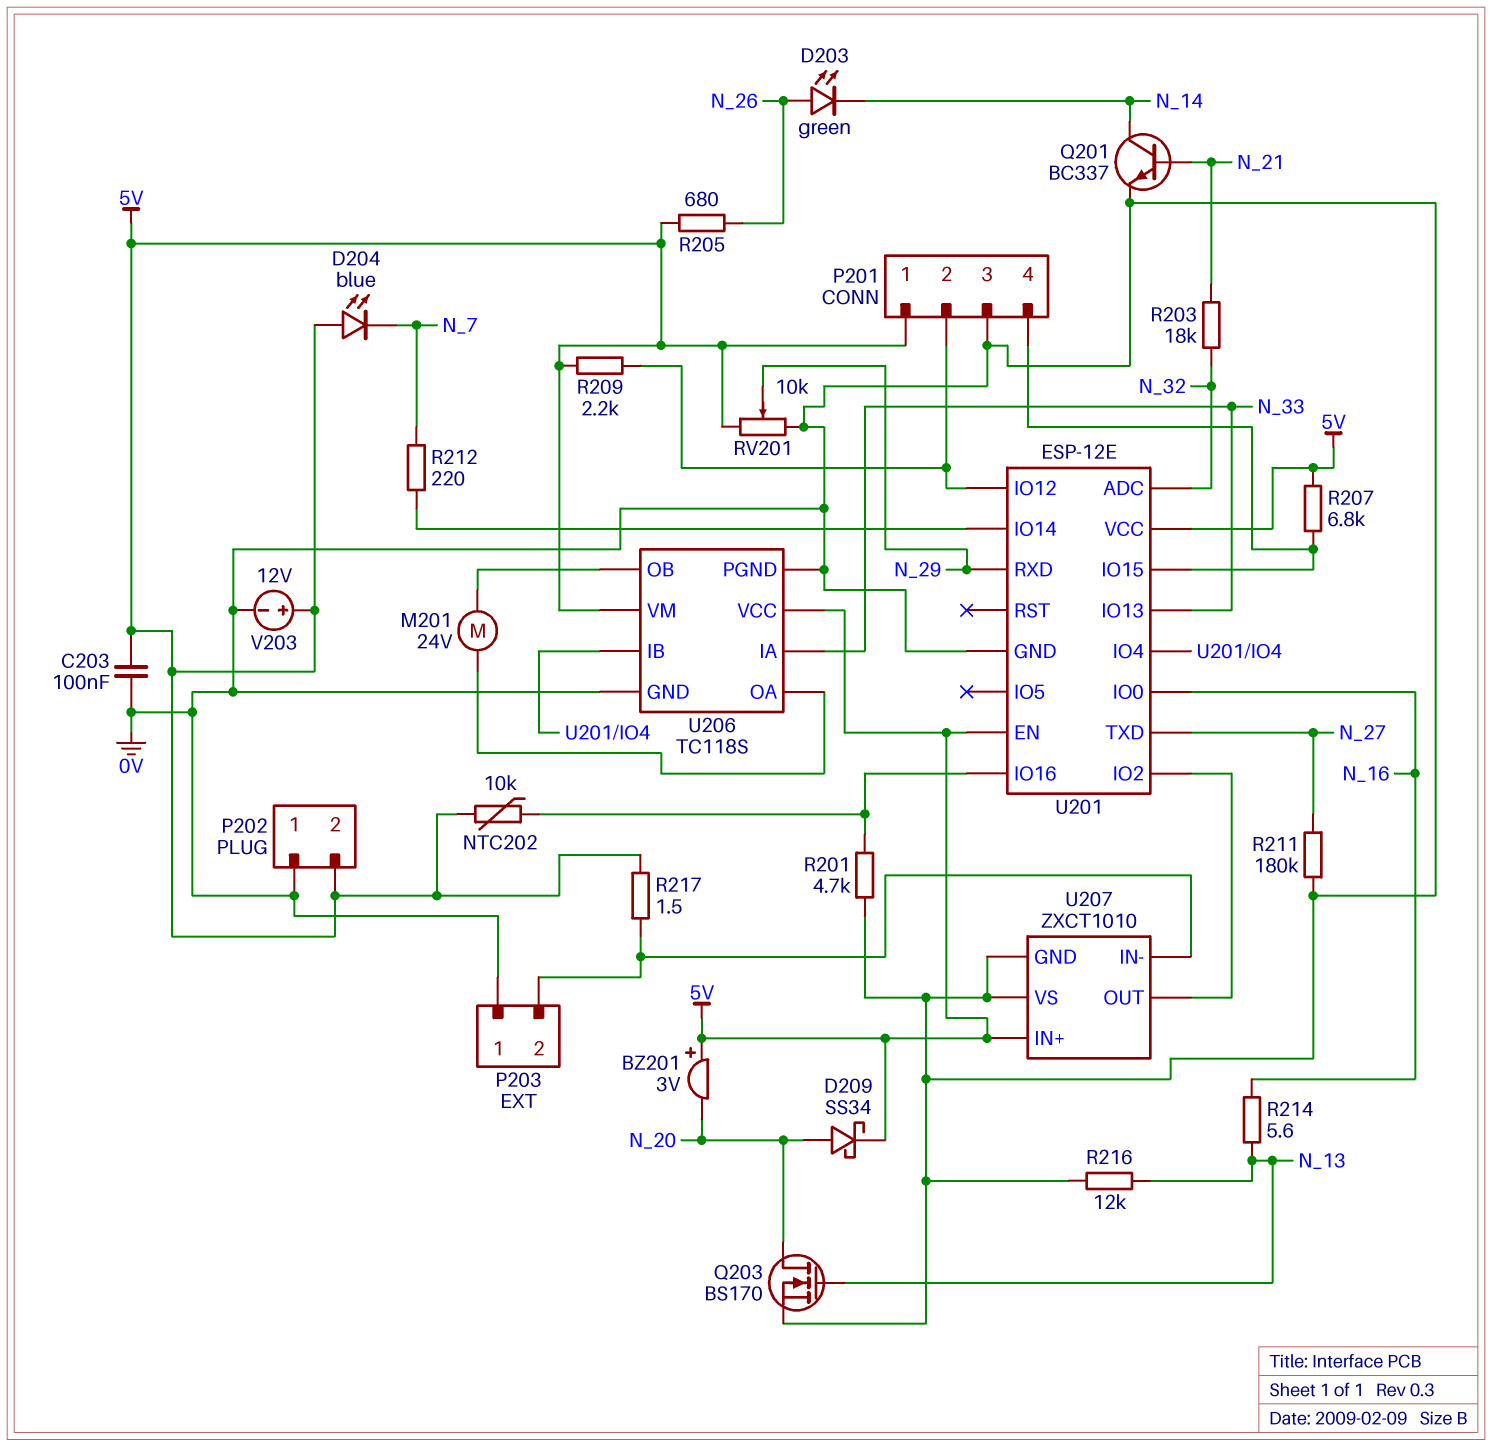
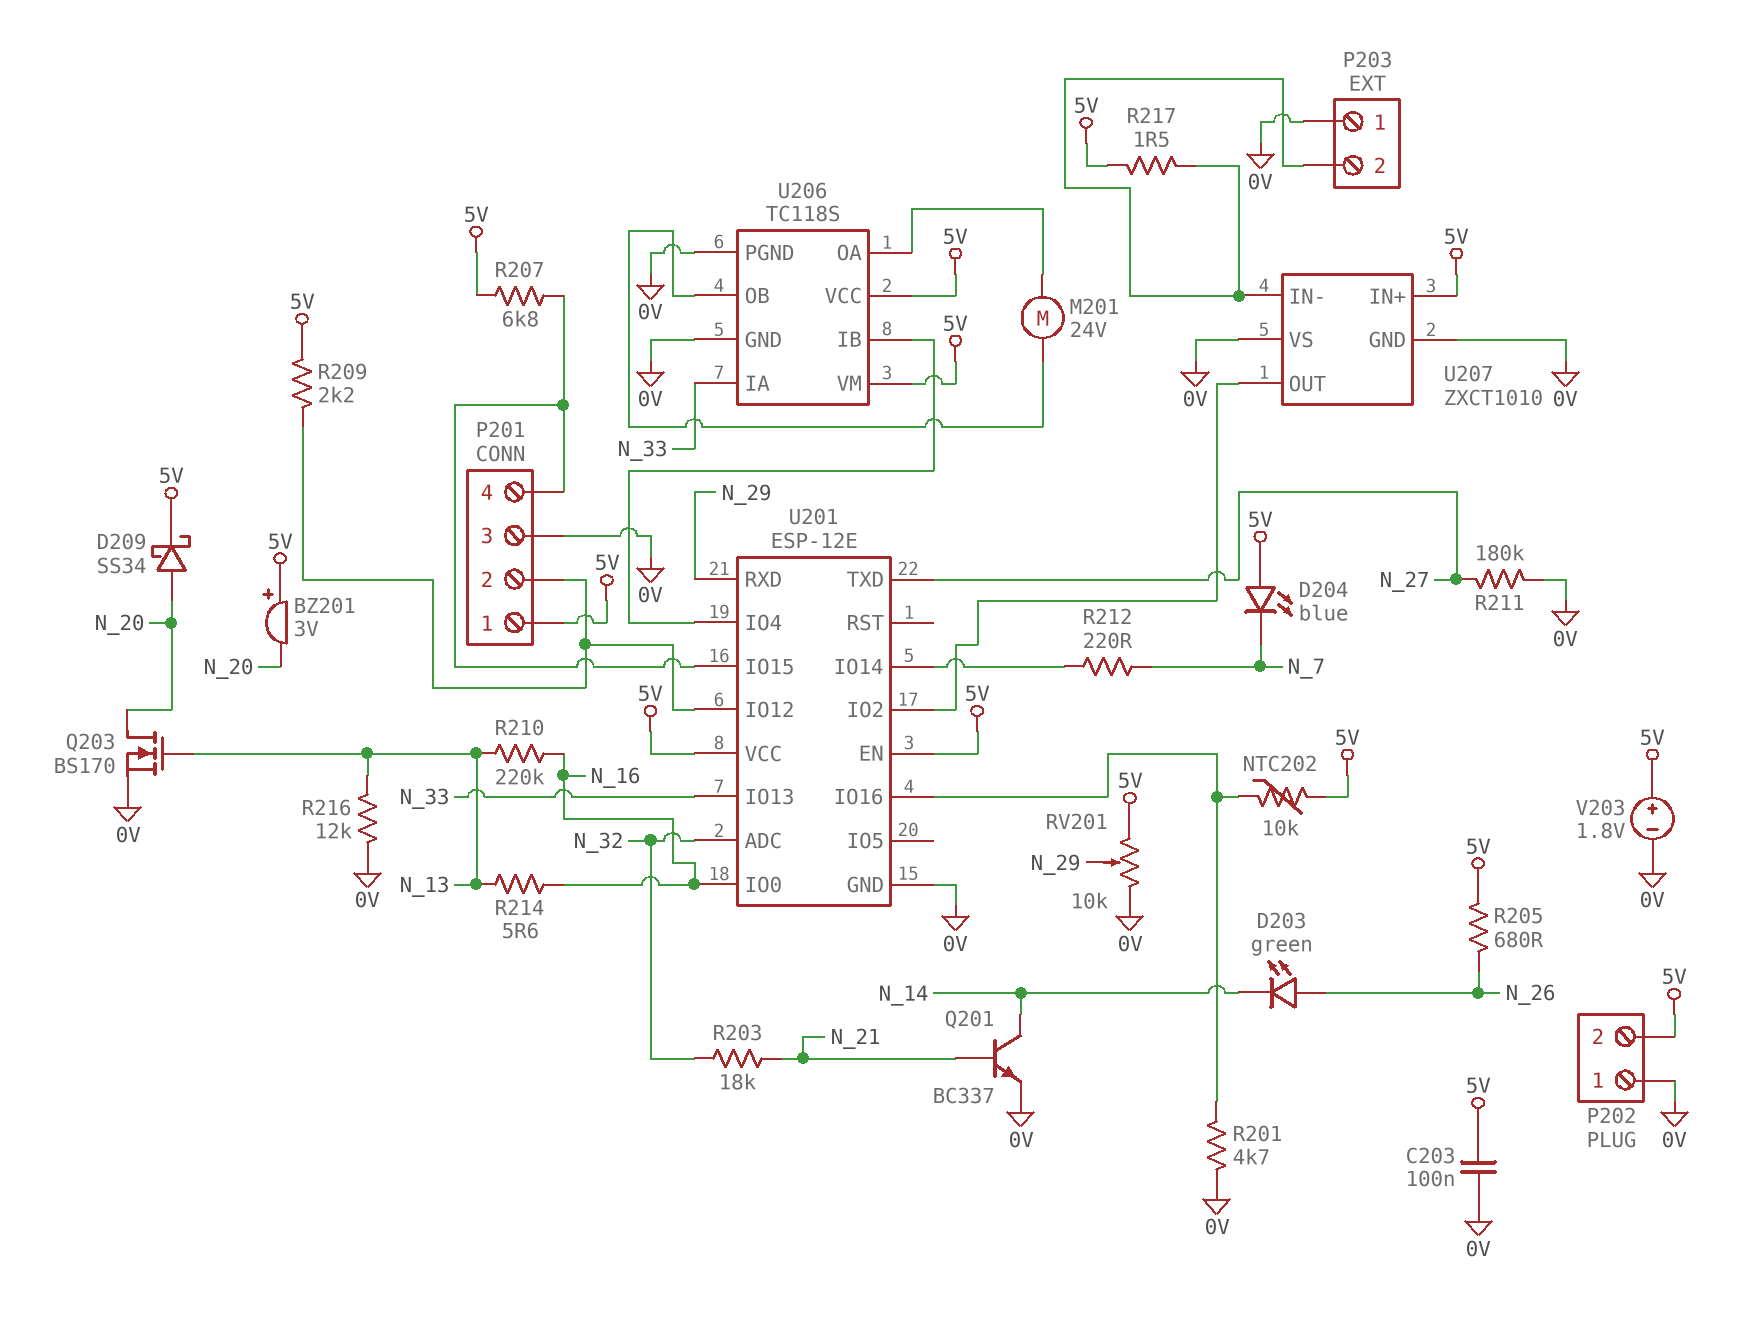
R210: none -> 220k (N_13, N_16)
V203: 12V (plus 5V, minus 0V) -> 1.8V (plus 5V, minus 0V)

